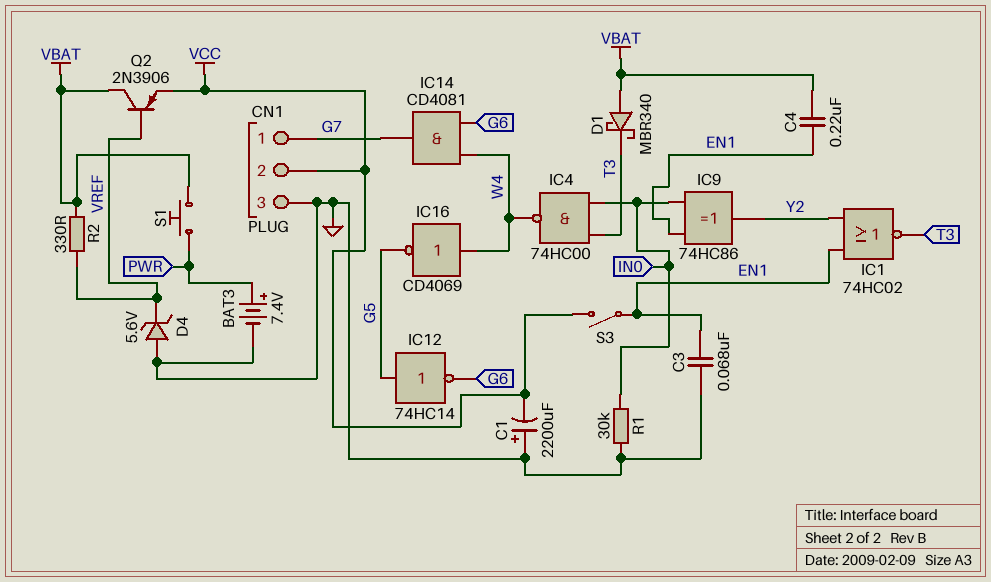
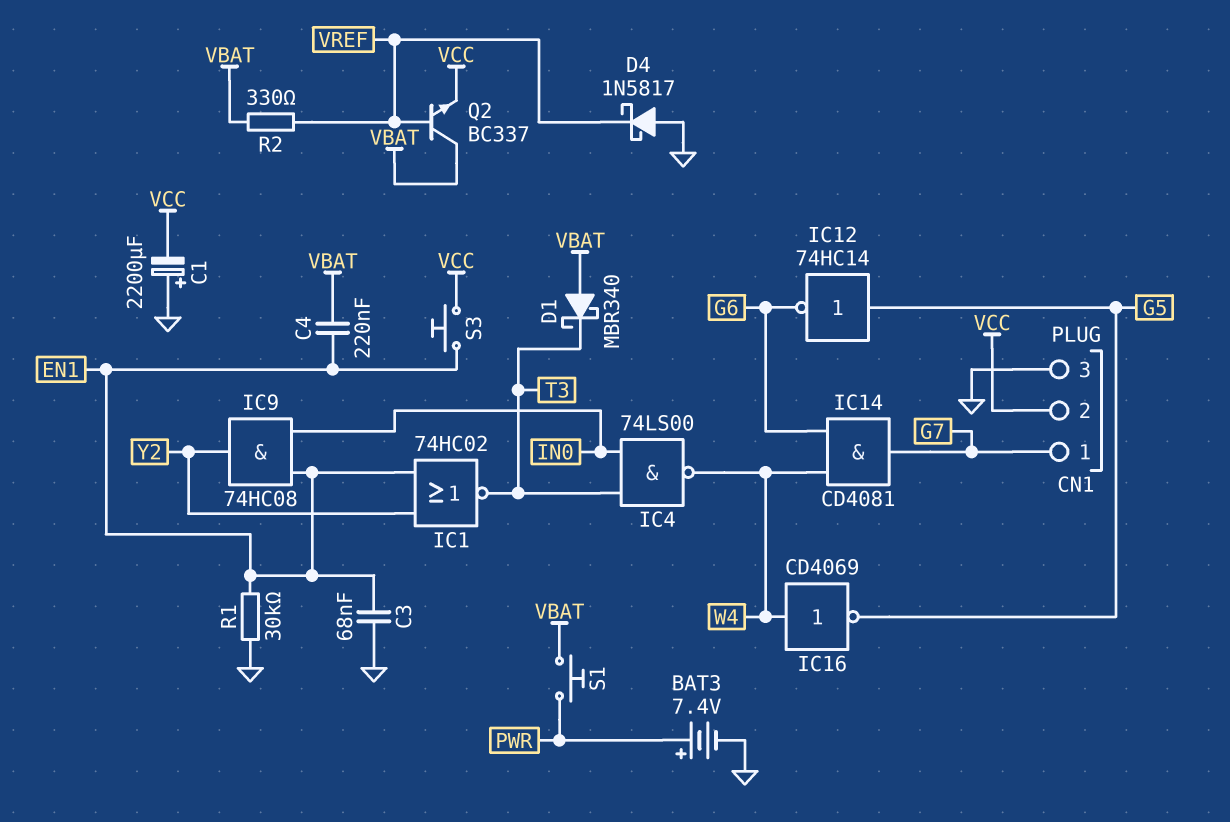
D4: zener 5.6V (A GND, K VREF) -> schottky 1N5817 (A GND, K VREF)
IC4: NAND 74HC00 (in IN0, in T3, out W4) -> NAND 74LS00 (in IN0, in T3, out W4)
IC9: XOR 74HC86 (in EN1, in IN0, out Y2) -> AND 74HC08 (in EN1, in IN0, out Y2)
Q2: PNP 2N3906 (B VREF, C VBAT, E VCC) -> NPN BC337 (B VREF, C VBAT, E VCC)
R1: 30k (GND, IN0) -> 30k (EN1, GND)
S3: switch (EN1, VCC) -> button (EN1, VCC)

